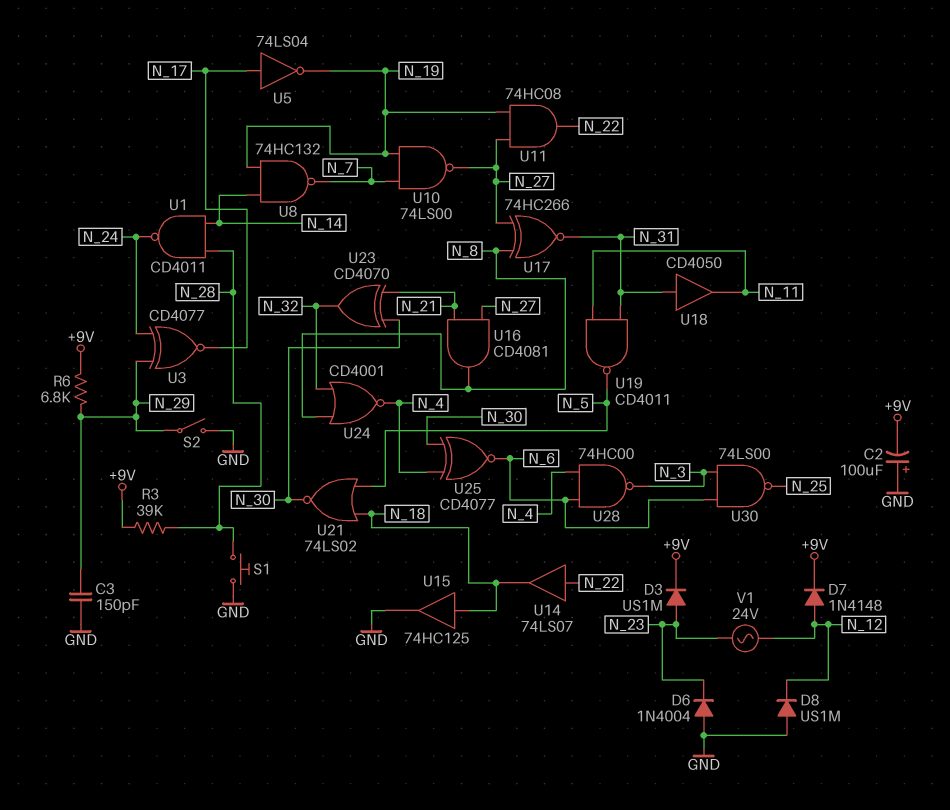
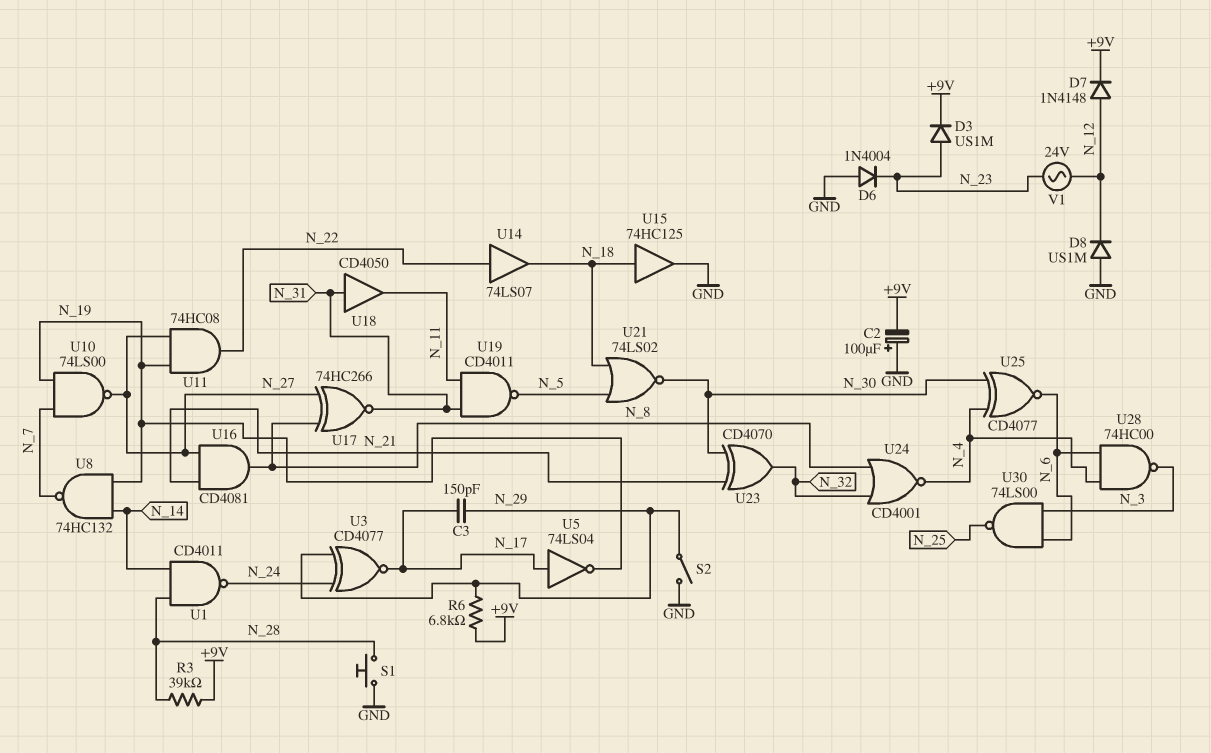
C3: 150pF (GND, N_29) -> 150pF (N_17, N_29)

